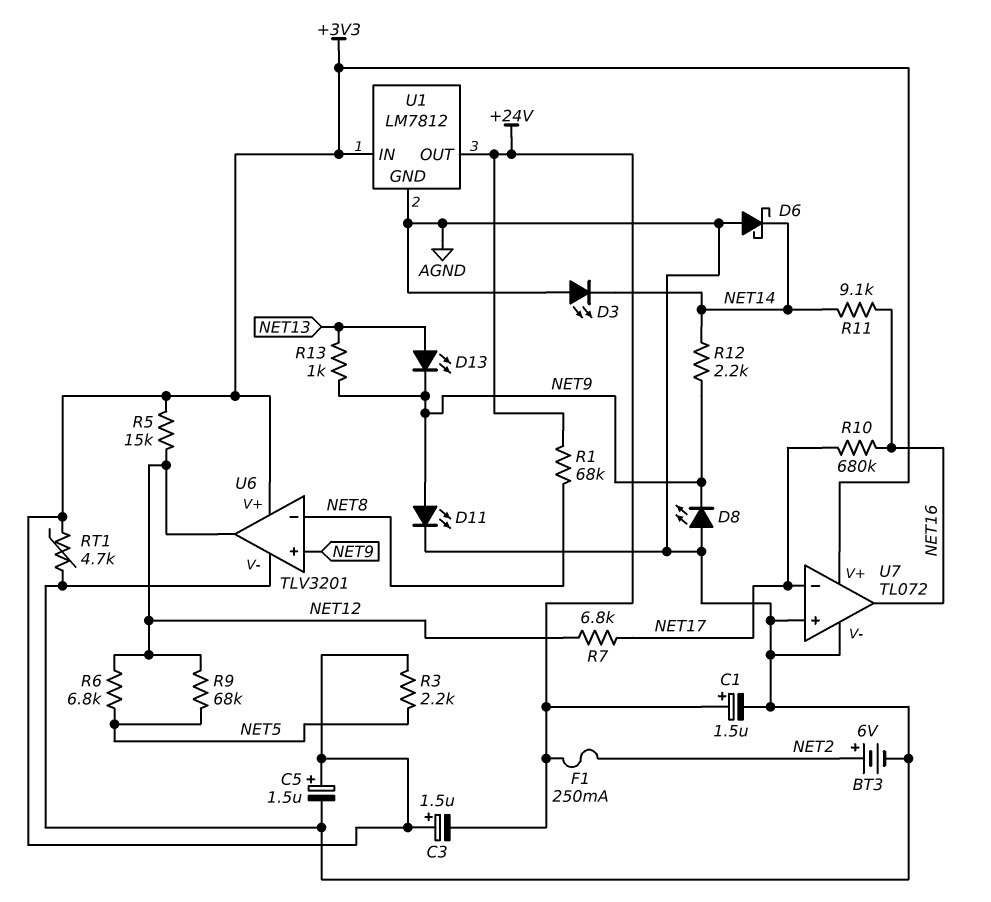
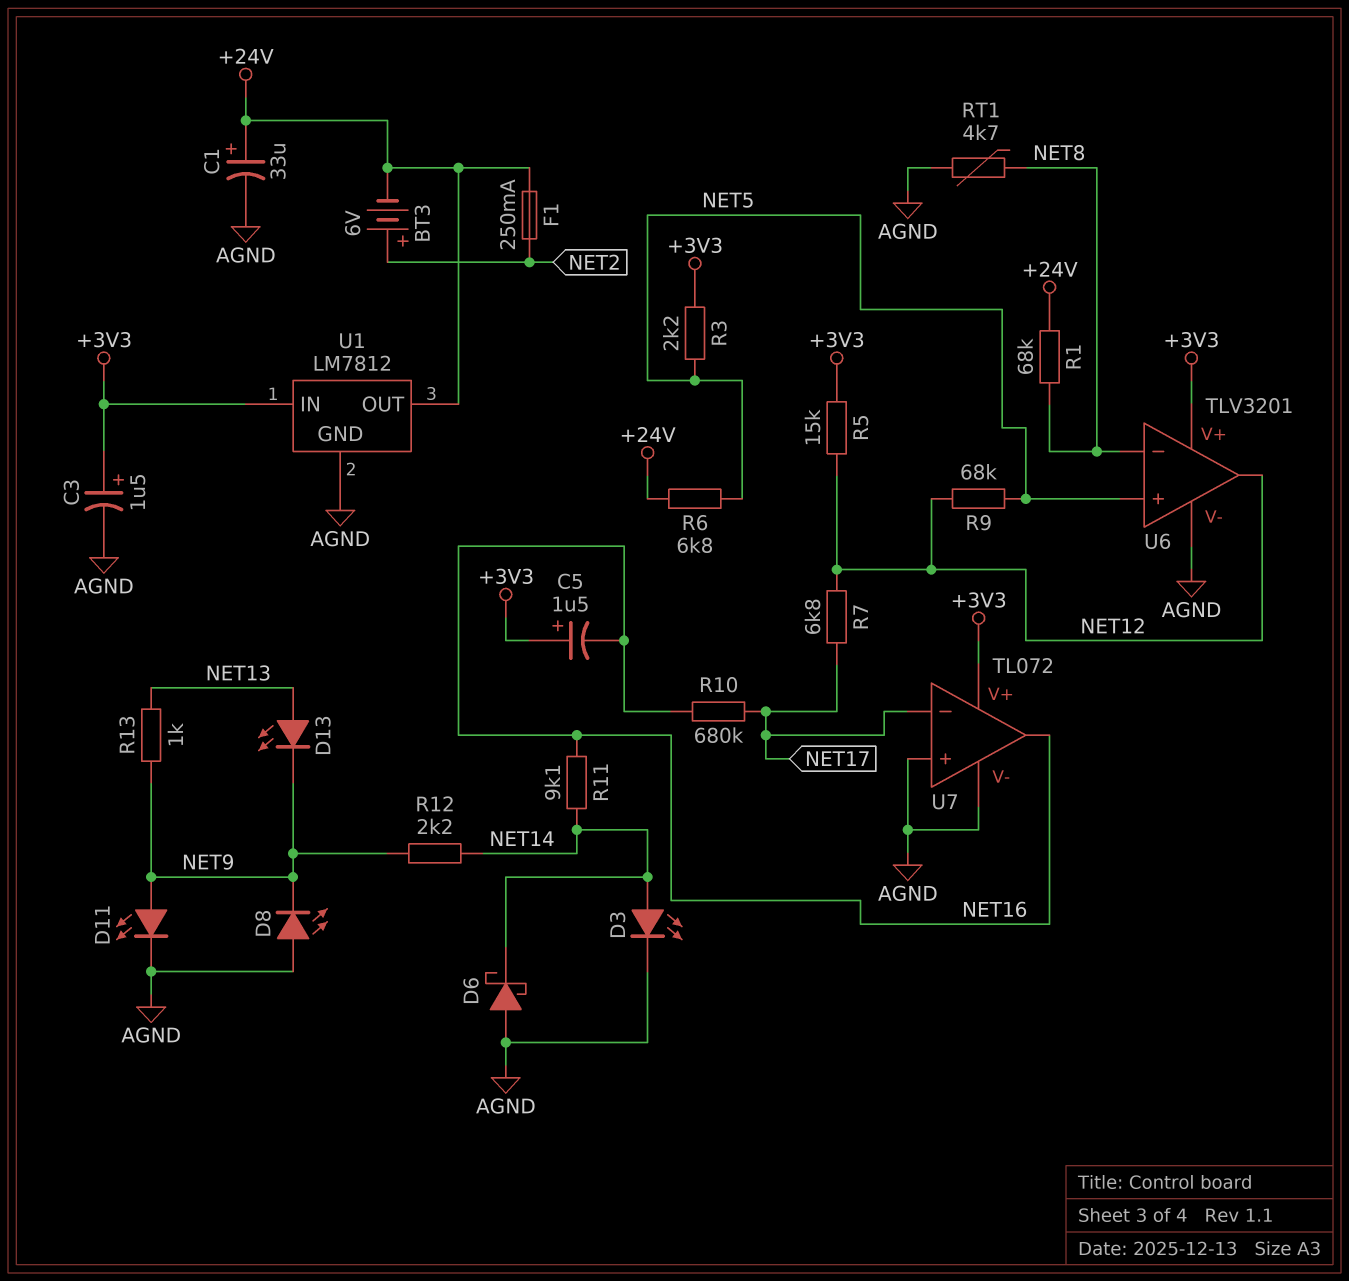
BT3: 6V (plus NET2, minus AGND) -> 6V (plus NET2, minus +24V)
C1: 1.5uF (plus +24V, minus AGND) -> 33uF (plus +24V, minus AGND)
C3: 1.5uF (plus +3V3, minus +24V) -> 1.5uF (plus +3V3, minus AGND)
C5: 1.5uF (plus +3V3, minus AGND) -> 1.5uF (plus +3V3, minus NET16)
D3: LED (A AGND, K NET14) -> LED (A NET14, K AGND)
R6: 6.8k (NET5, NET12) -> 6.8k (+24V, NET5)
RT1: 4.7k (+3V3, AGND) -> 4.7k (AGND, NET8)
U6 pin in+: NET9 -> NET5

